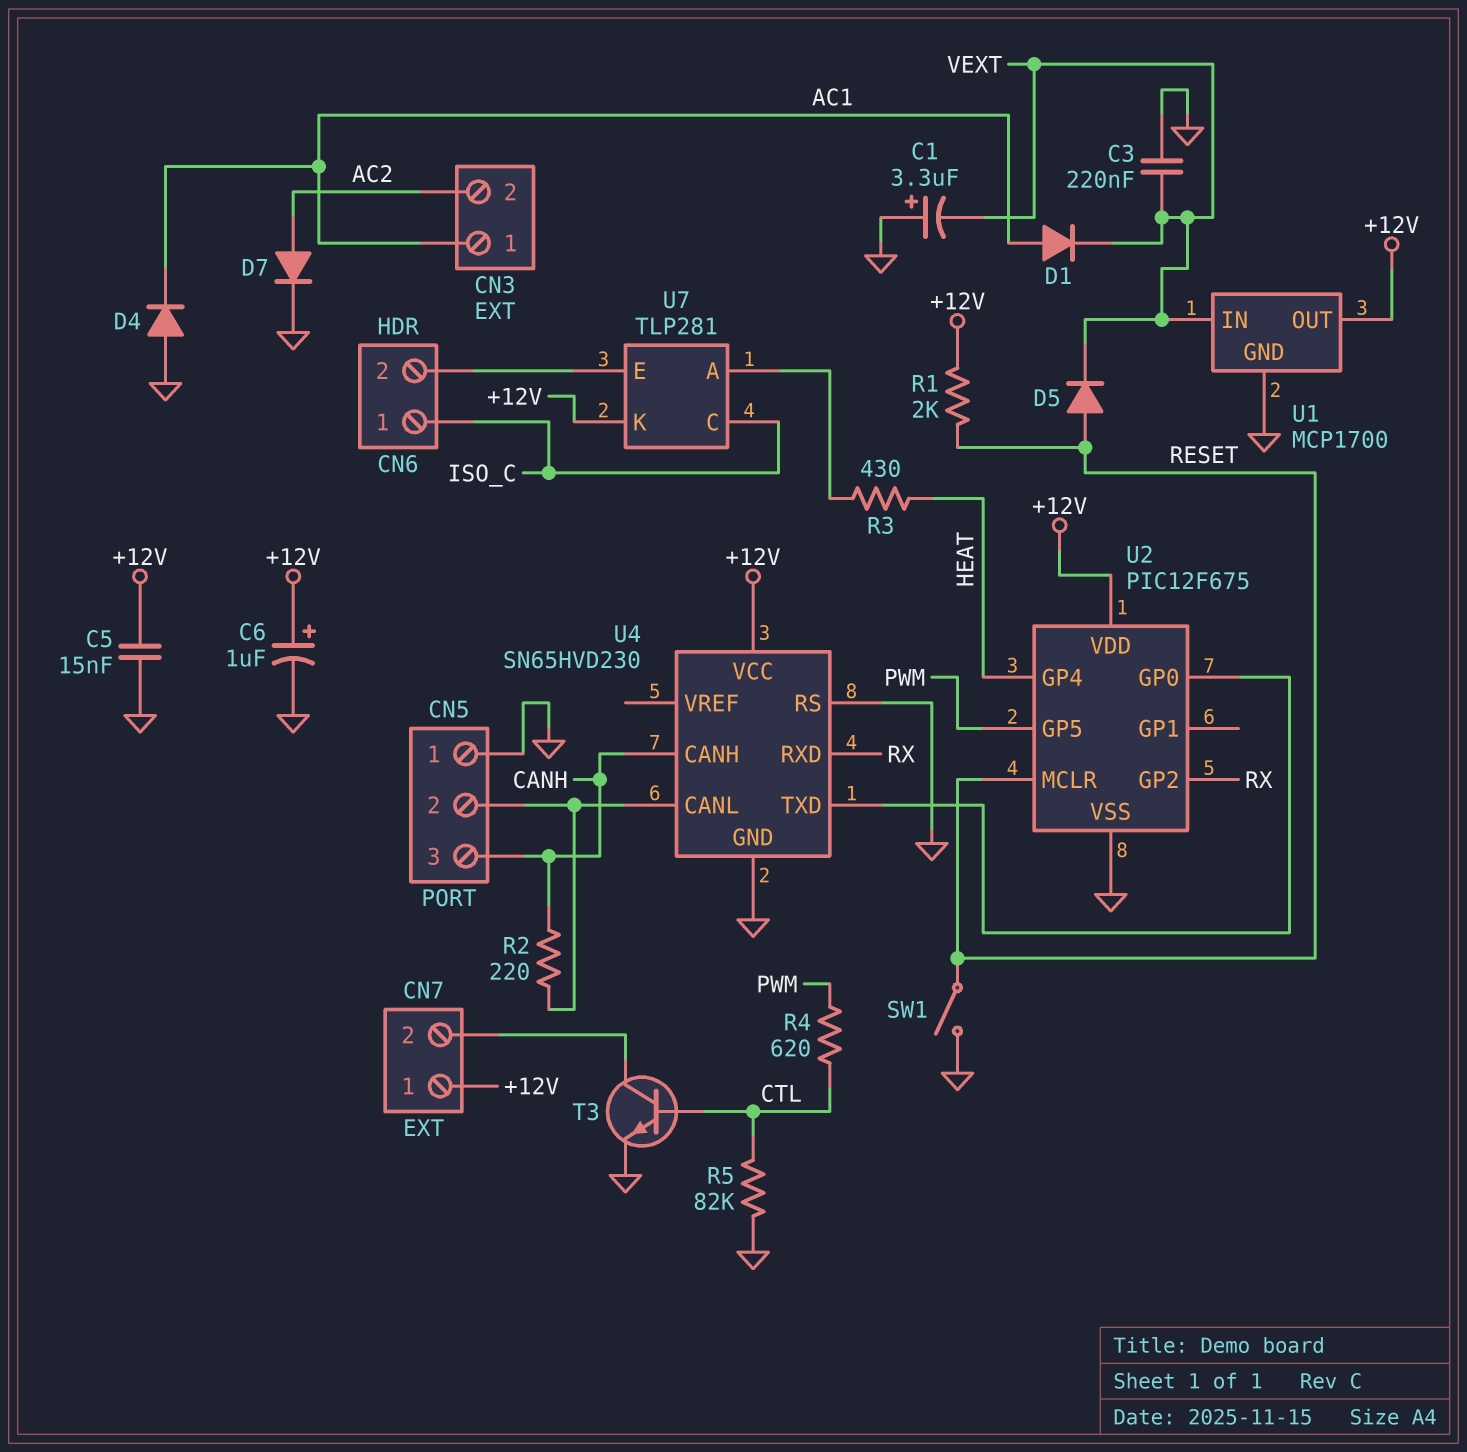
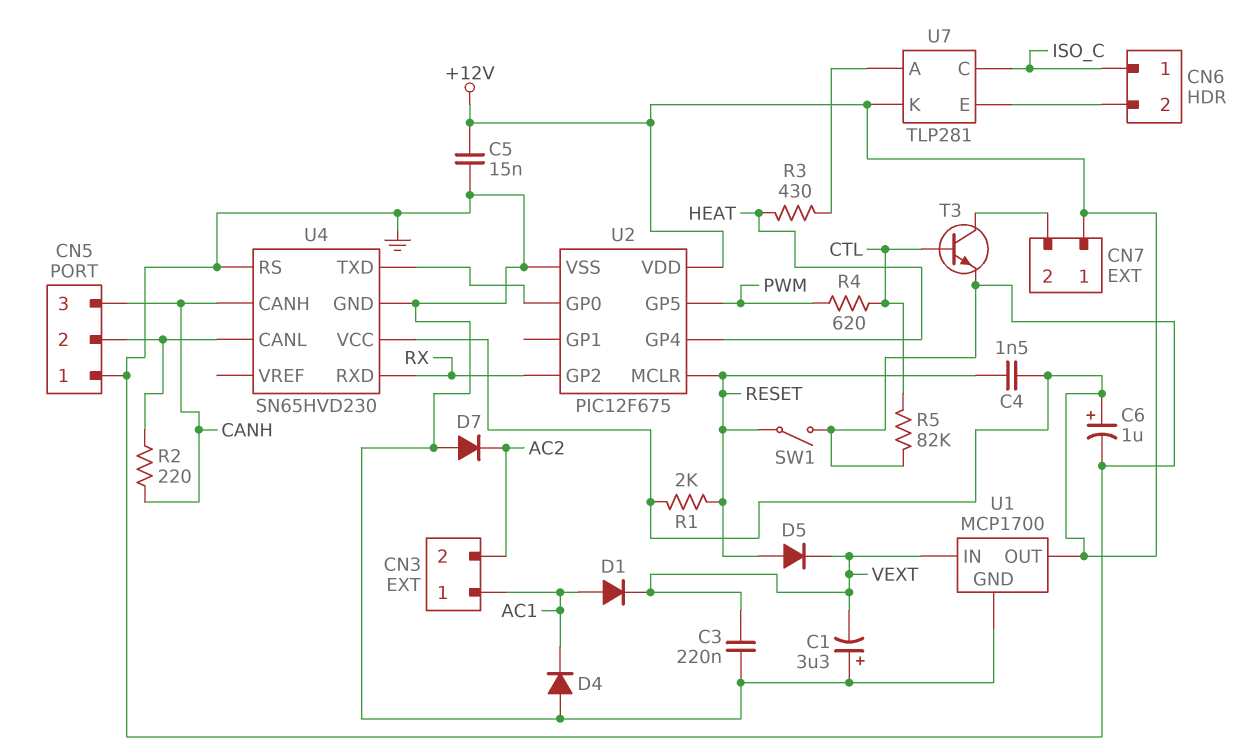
C4: none -> 1.5nF (+12V, RESET)
D7: diode (A AC2, K GND) -> diode (A GND, K AC2)

